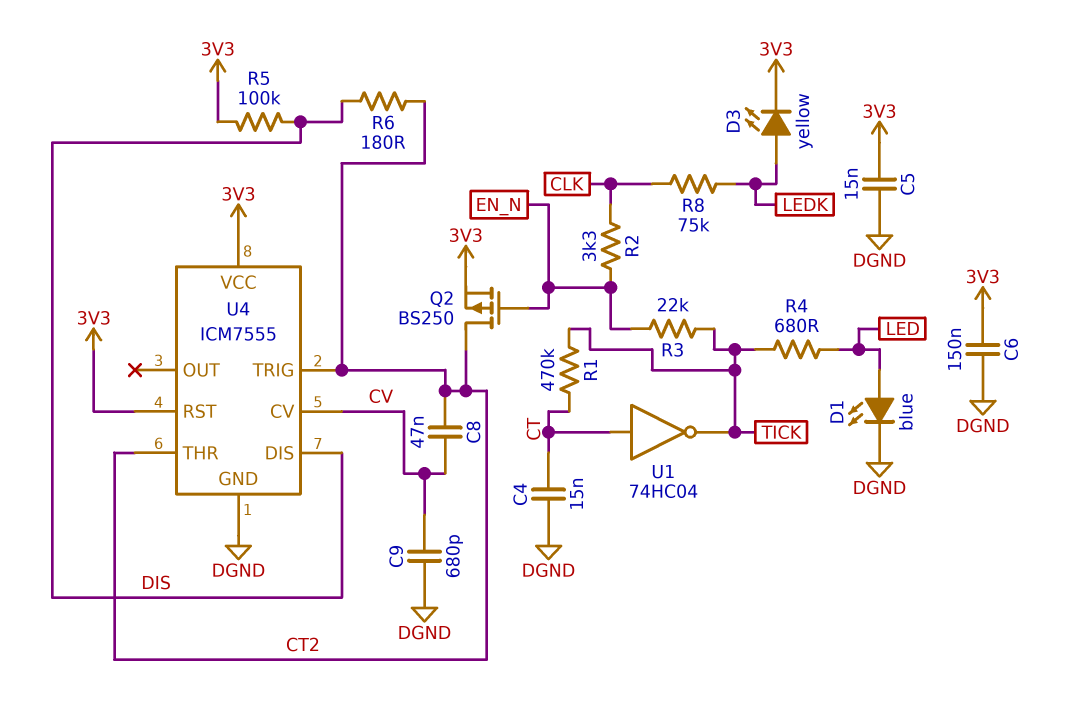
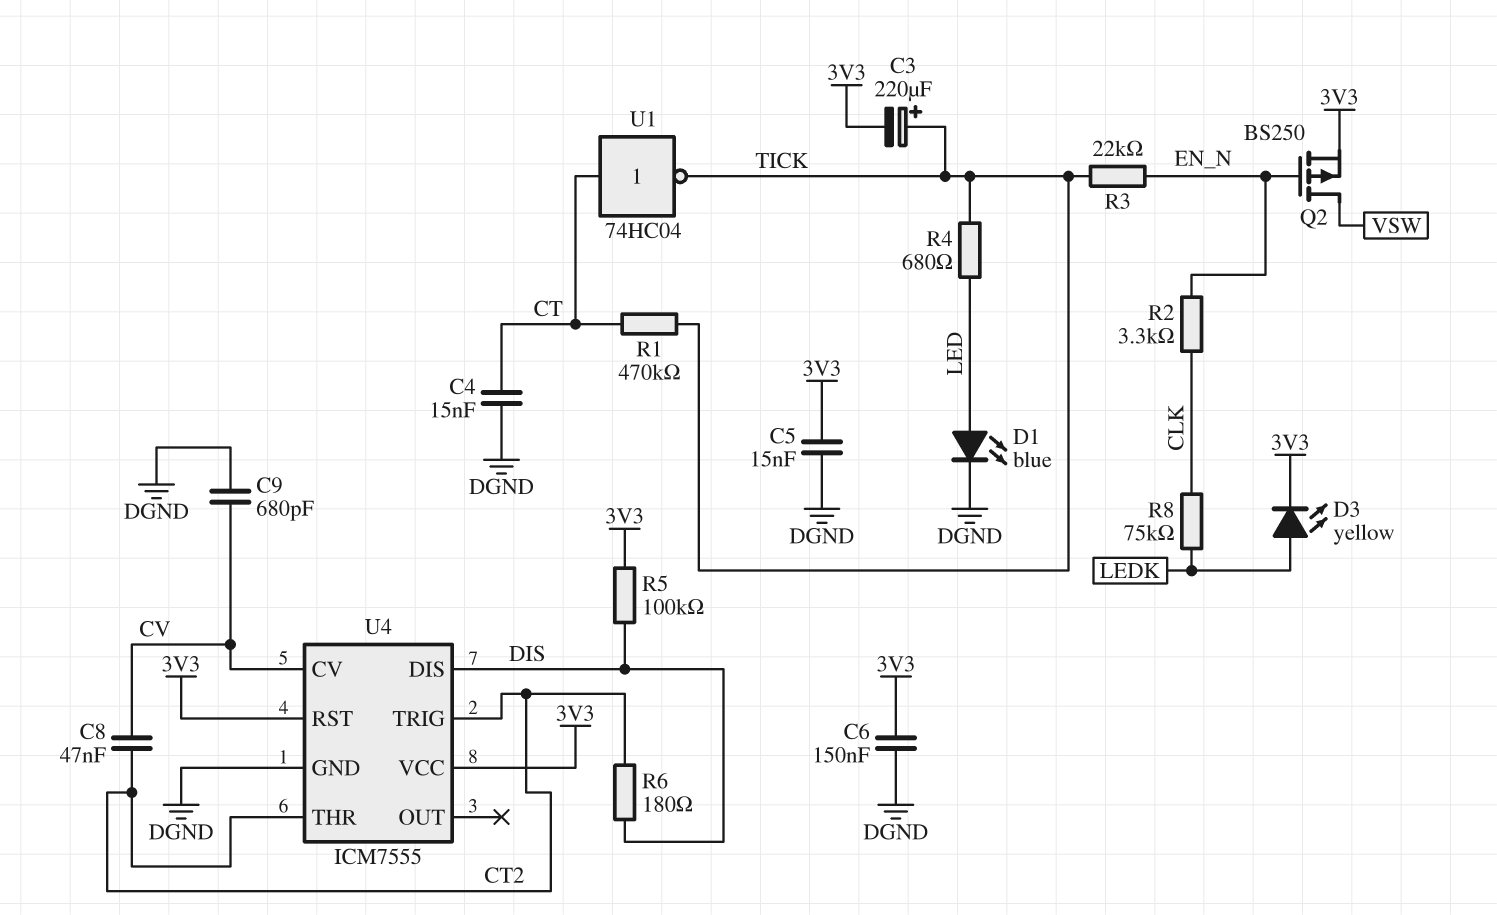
C3: none -> 220uF (plus TICK, minus 3V3)
Q2: PMOS BS250 (G EN_N, D CT2, S 3V3) -> PMOS BS250 (G EN_N, D VSW, S 3V3)

